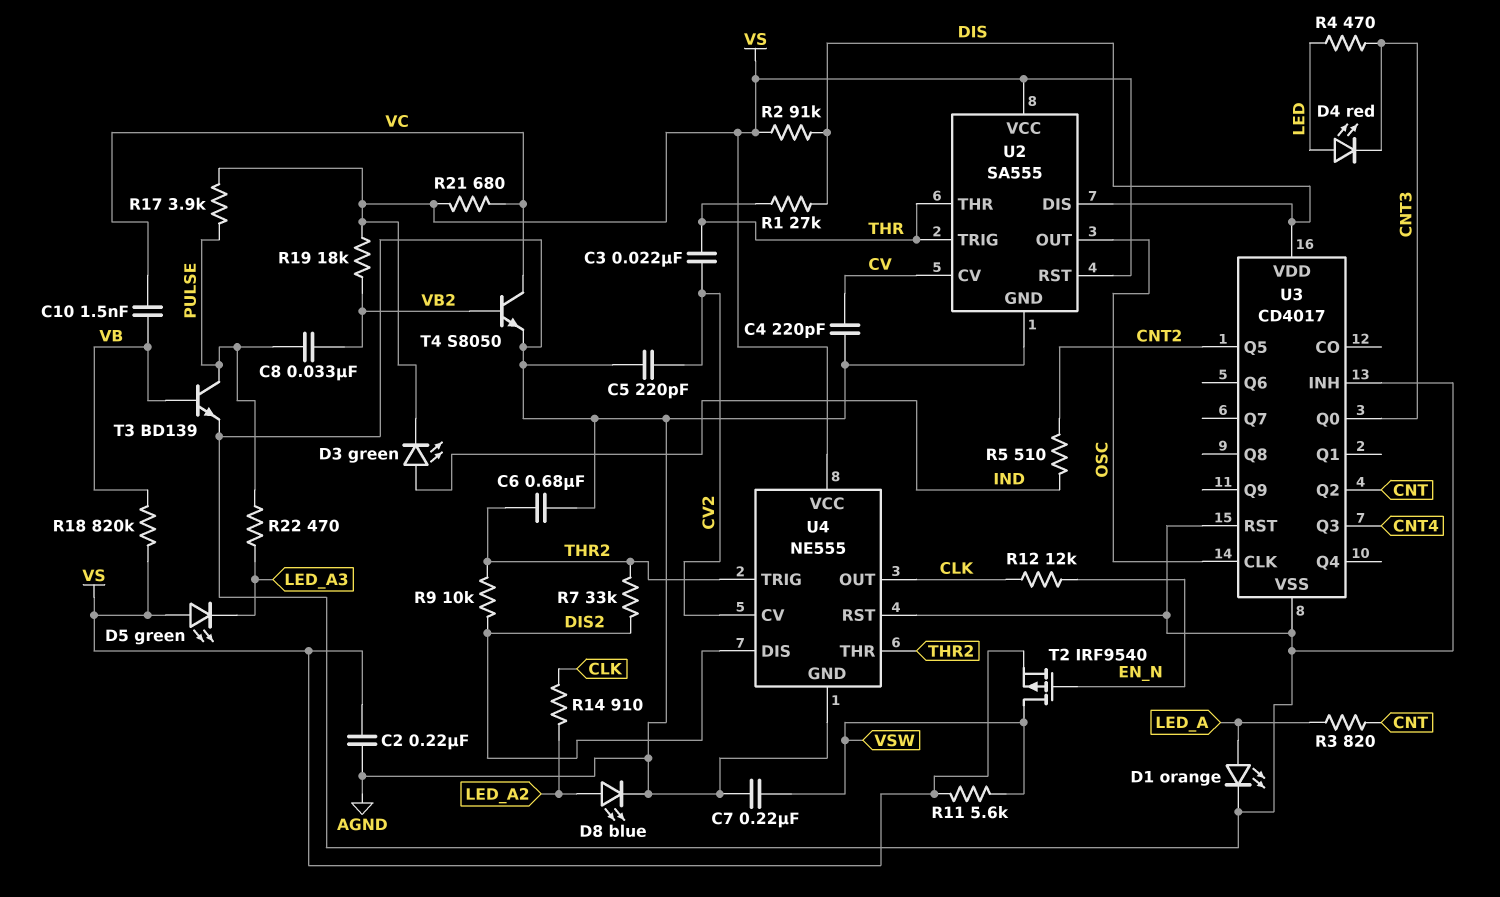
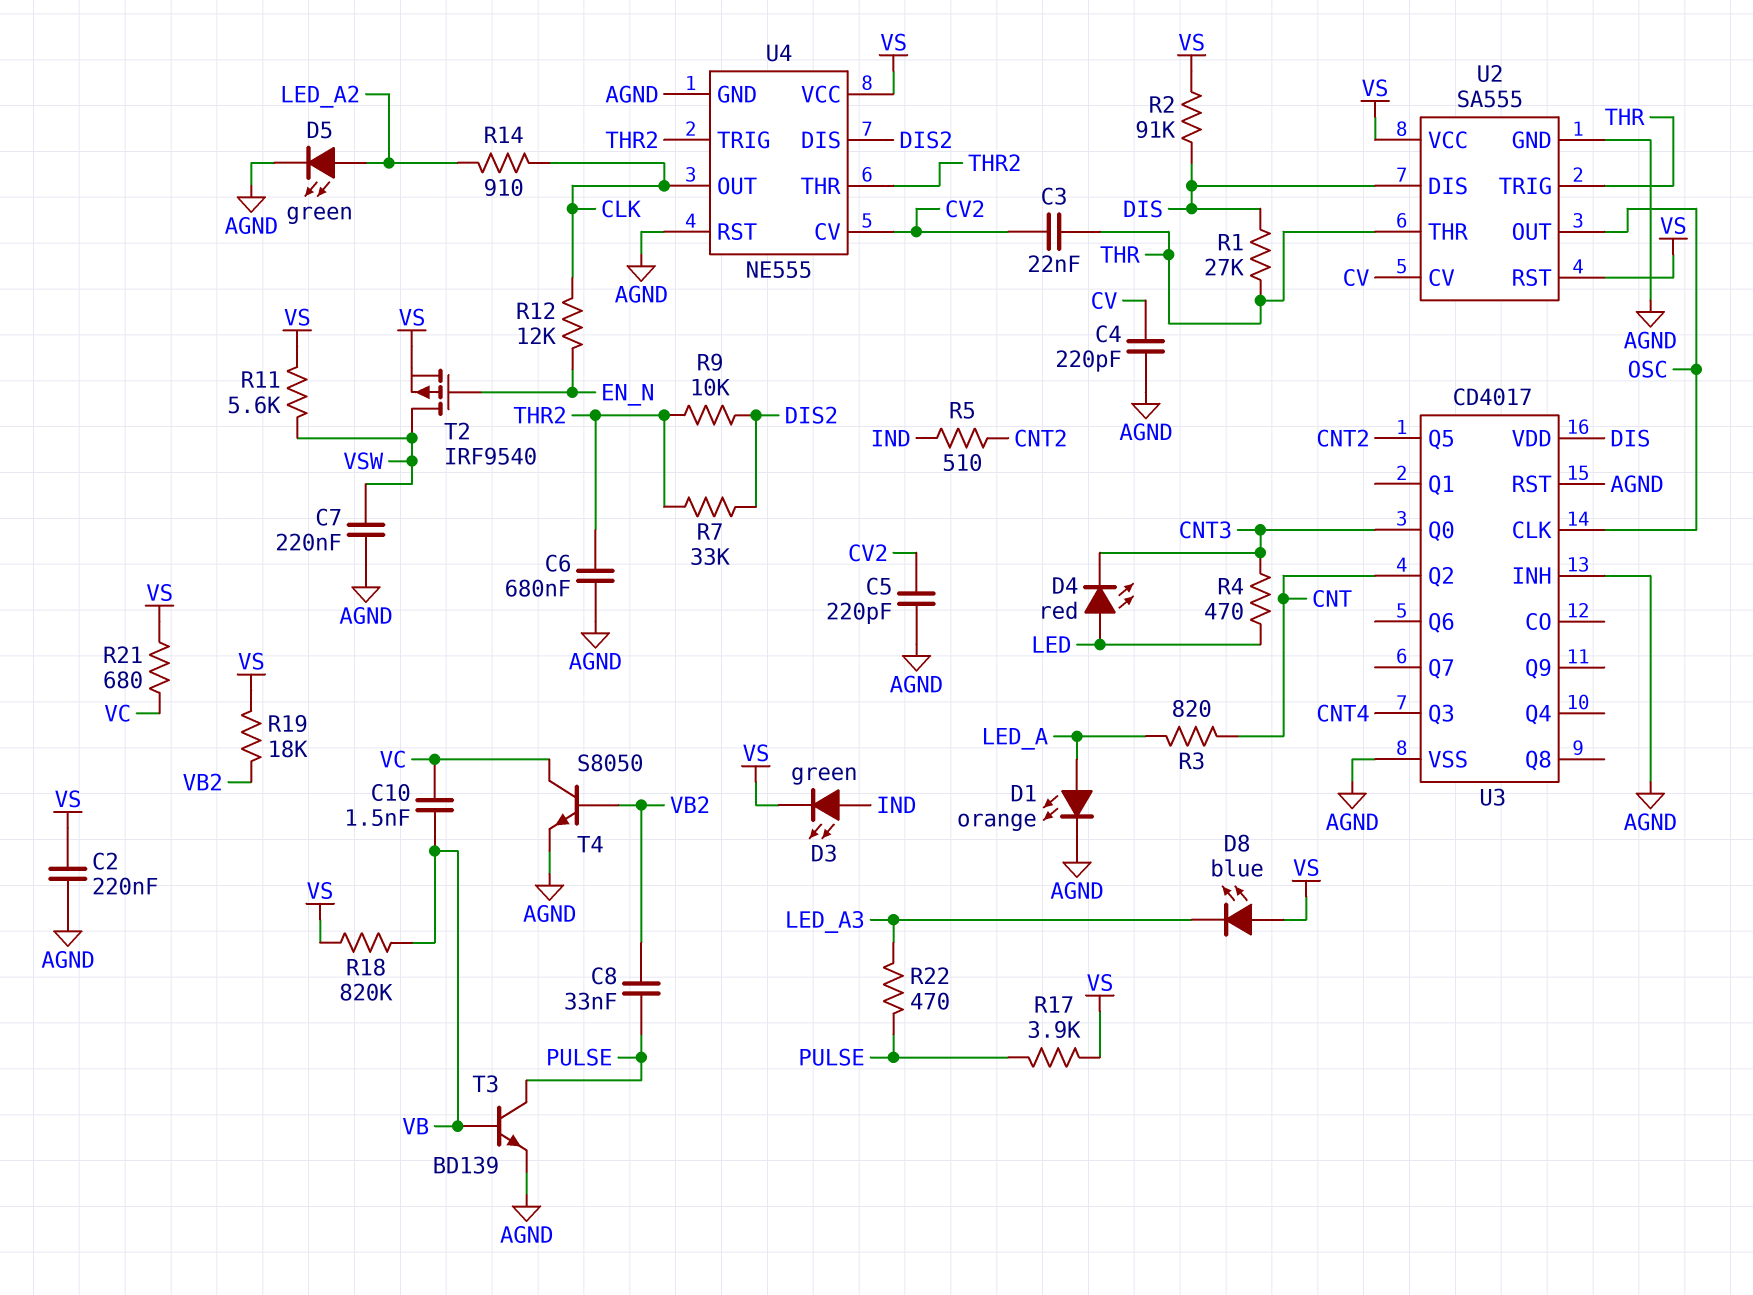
D5: LED green (A VS, K LED_A3) -> LED green (A LED_A2, K AGND)
D8: LED blue (A LED_A2, K AGND) -> LED blue (A VS, K LED_A3)

